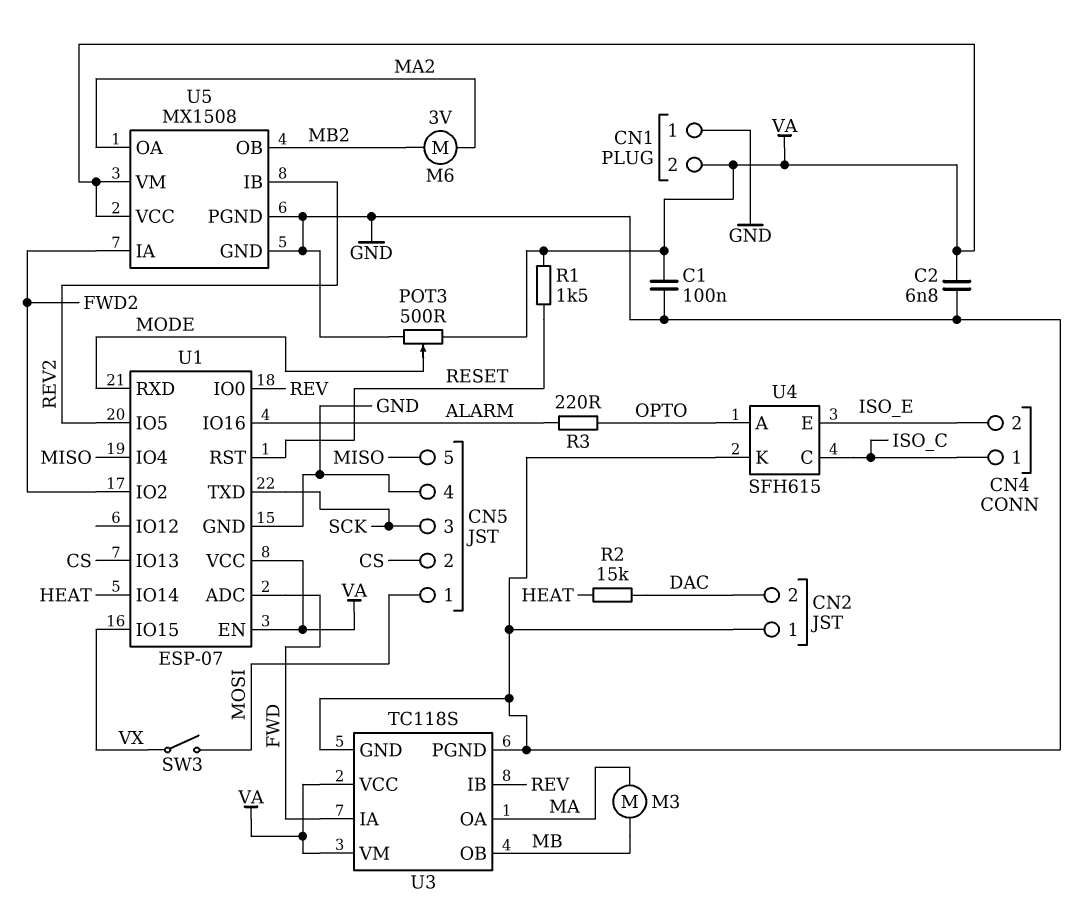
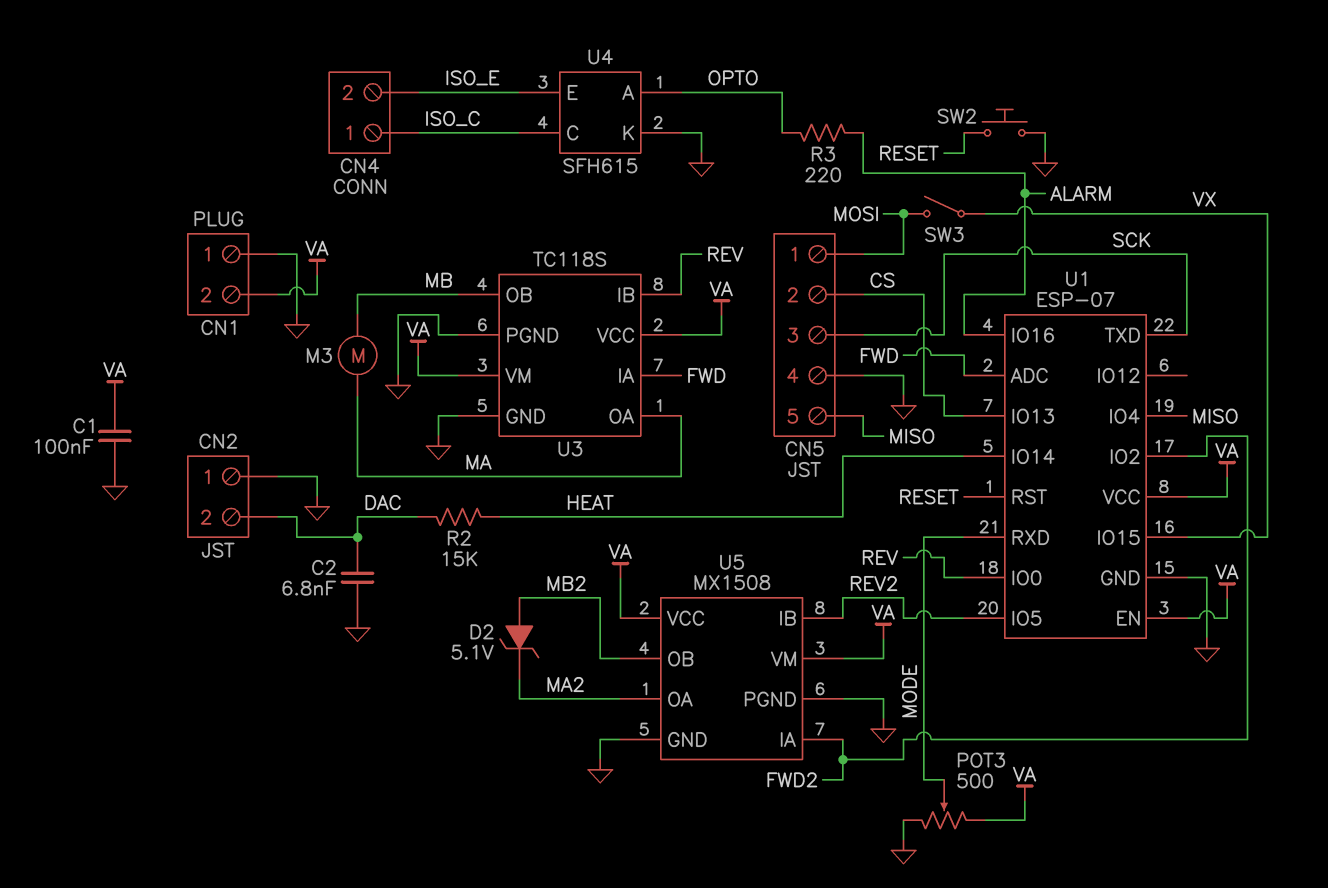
C2: 6.8nF (GND, VA) -> 6.8nF (DAC, GND)
D2: none -> zener 5.1V (A MB2, K MA2)
M6: motor 3V (MA2, MB2) -> none
R1: 1.5k (RESET, VA) -> none
SW2: none -> button (GND, RESET)

